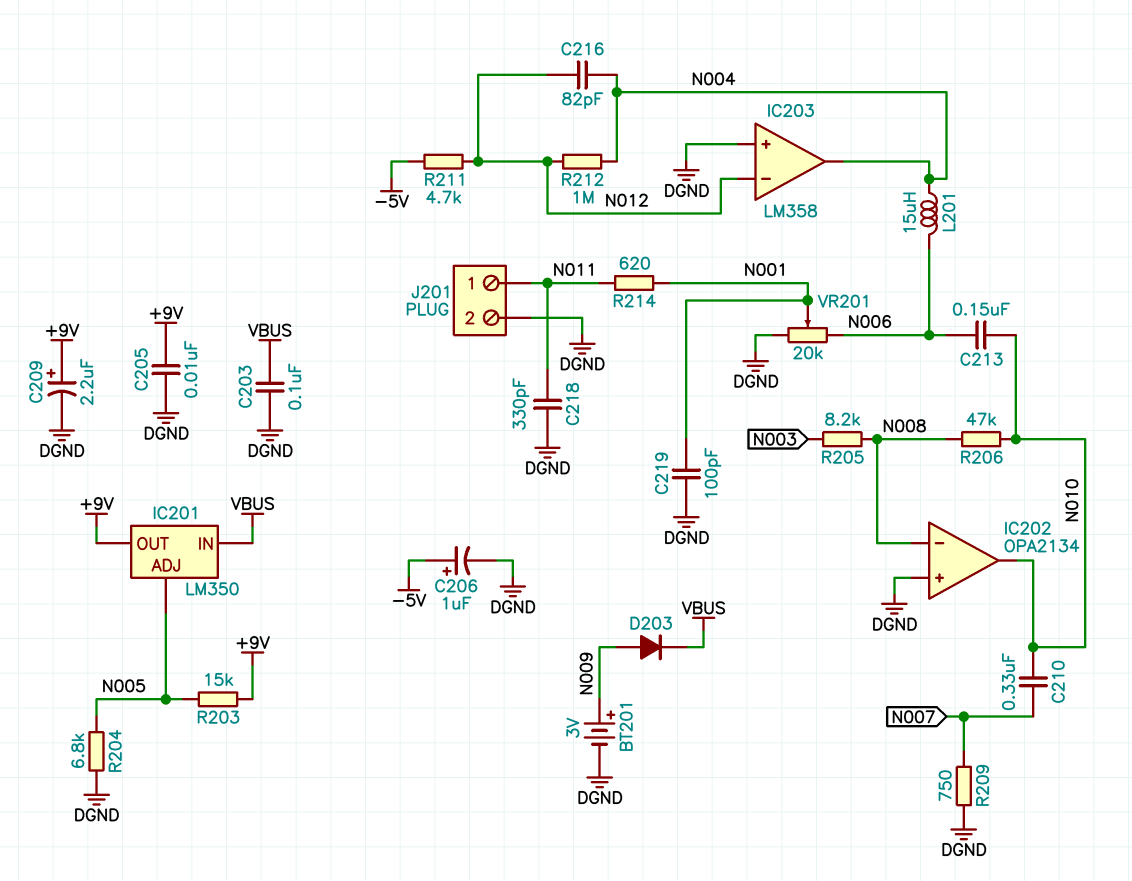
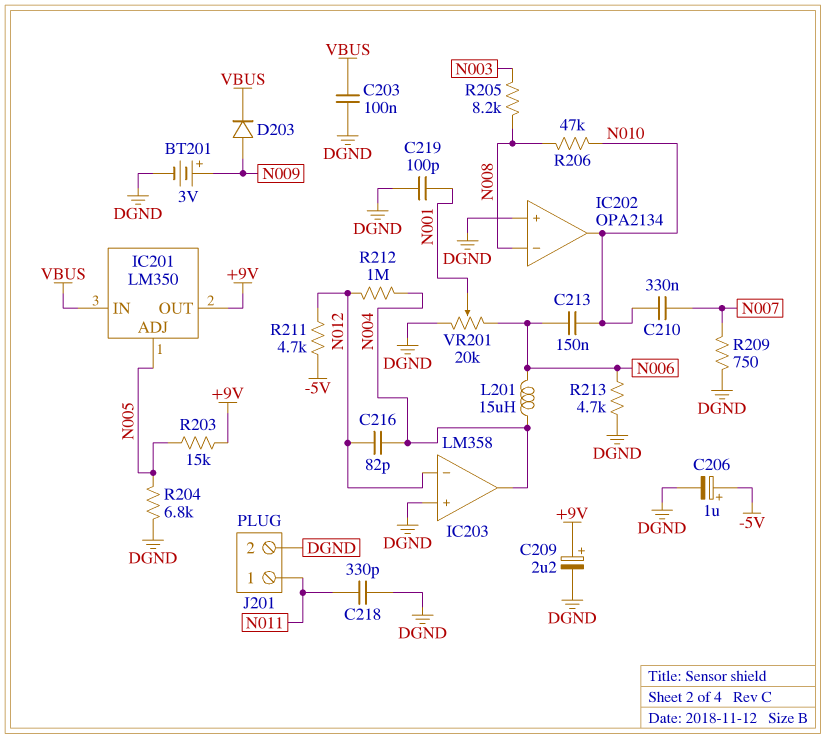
C205: 10nF (+9V, DGND) -> none
R213: none -> 4.7k (DGND, N006)
R214: 620 (N001, N011) -> none

